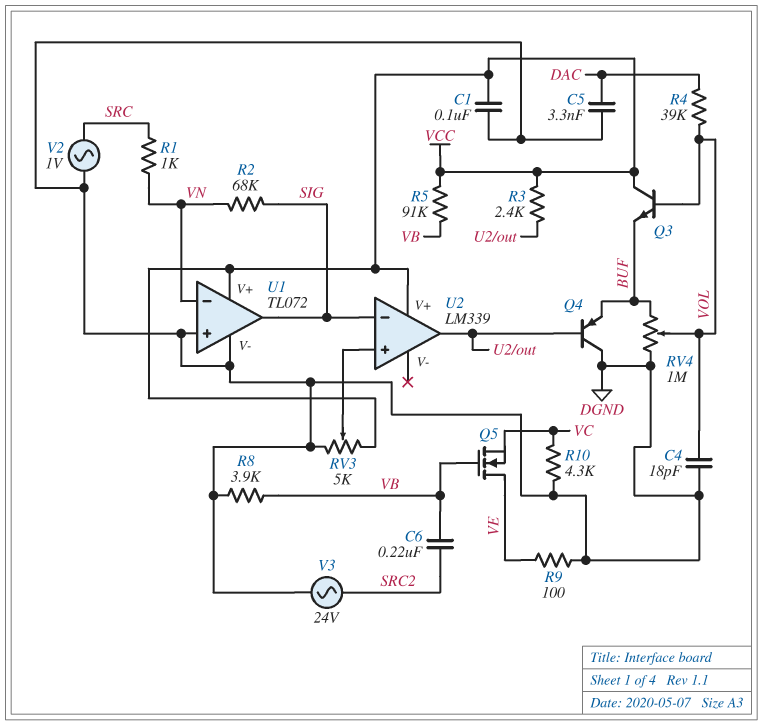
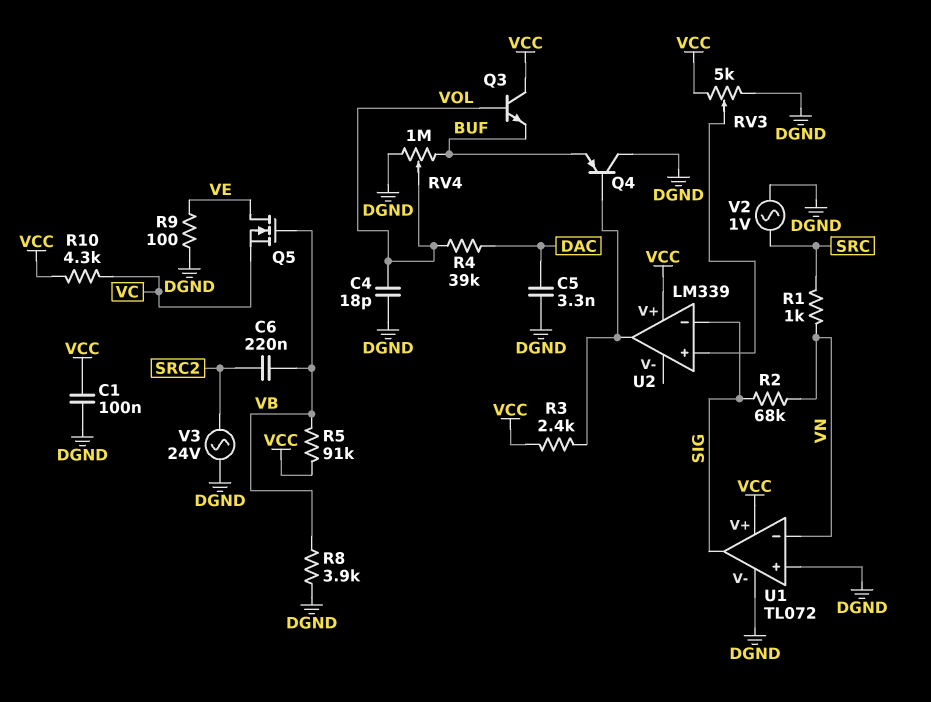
R10: 4.3k (DGND, VC) -> 4.3k (VC, VCC)

